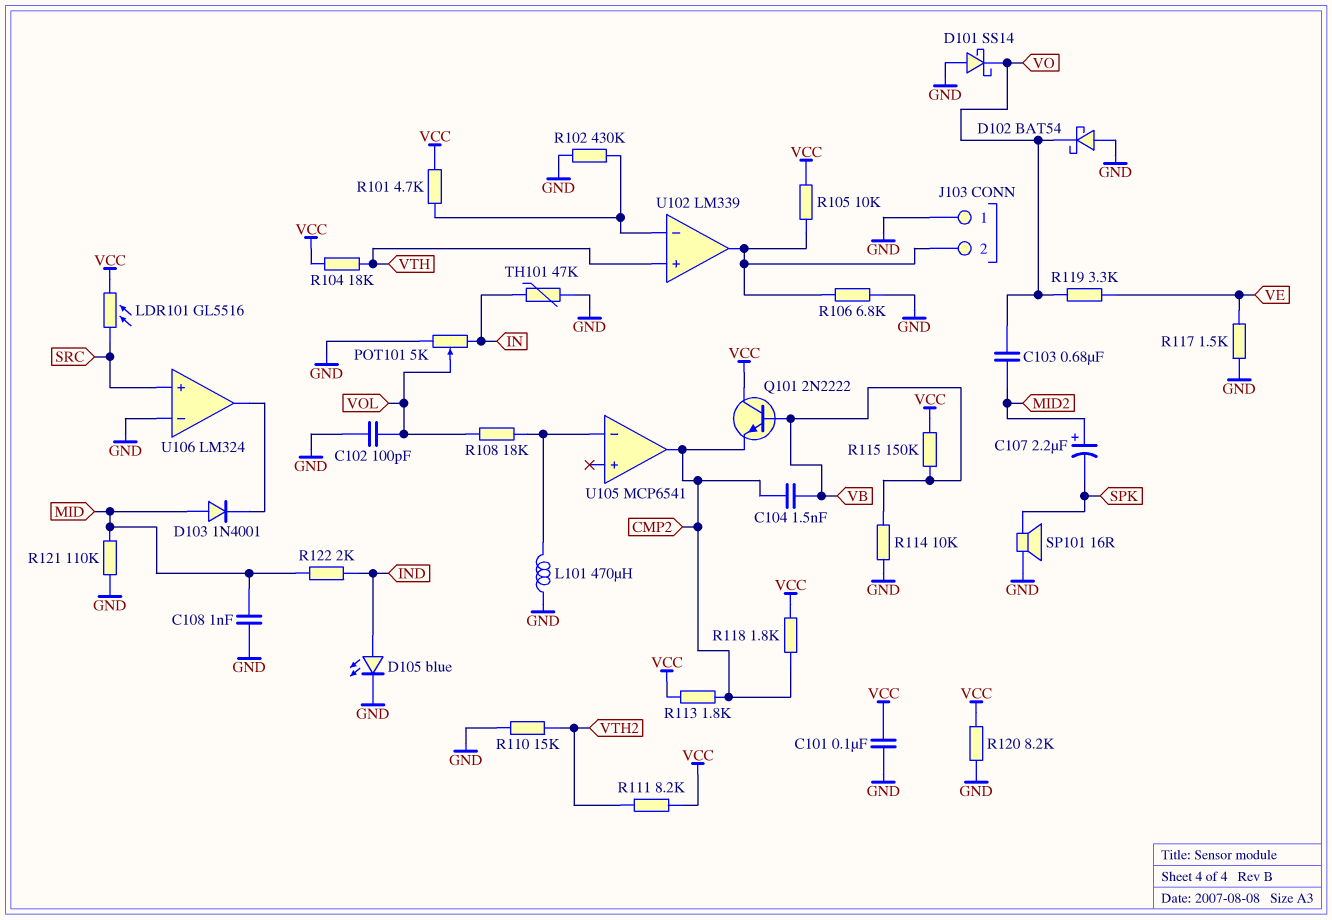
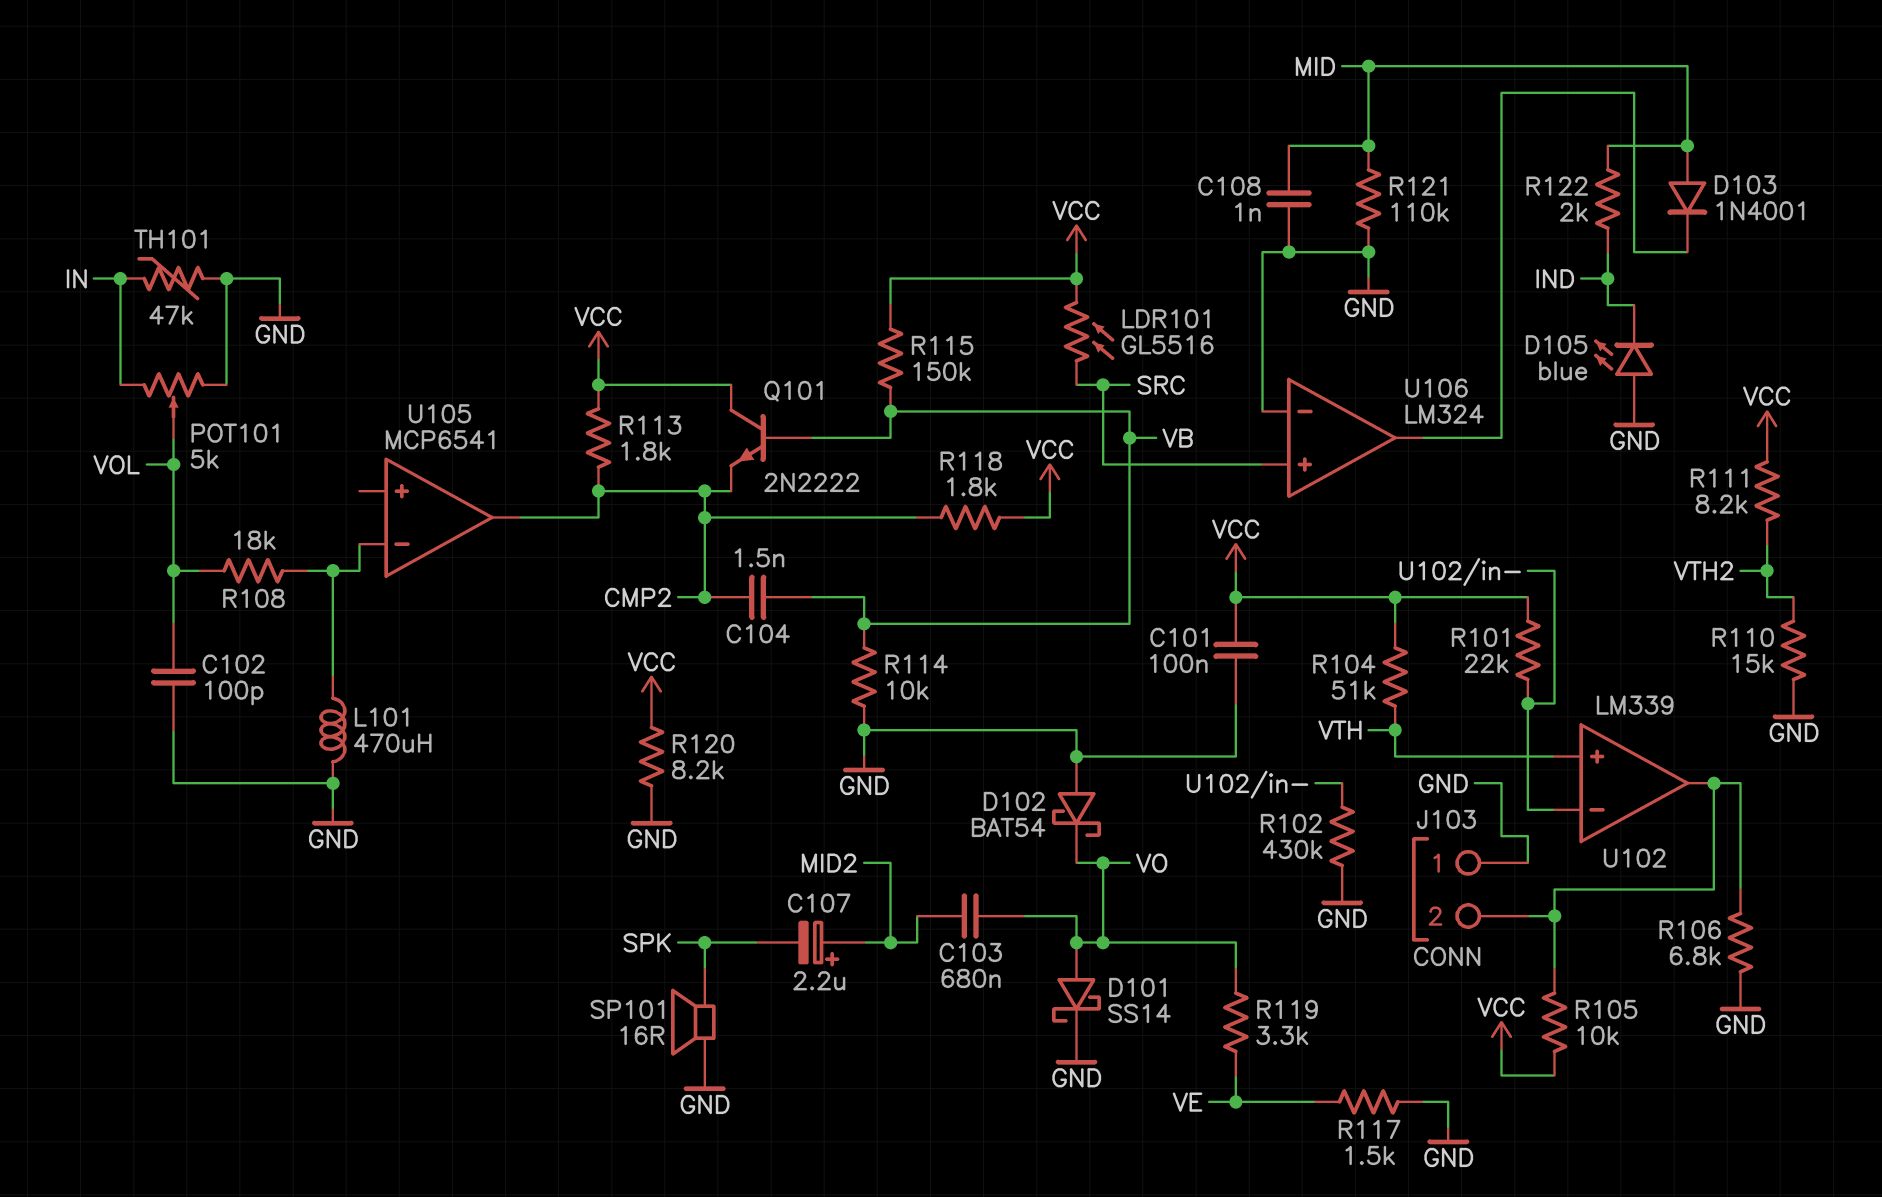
D101: schottky SS14 (A GND, K VO) -> schottky SS14 (A VO, K GND)
D105: LED blue (A IND, K GND) -> LED blue (A GND, K IND)
R101: 4.7k (U102/in-, VCC) -> 22k (U102/in-, VCC)
R104: 18k (VCC, VTH) -> 51k (VCC, VTH)

